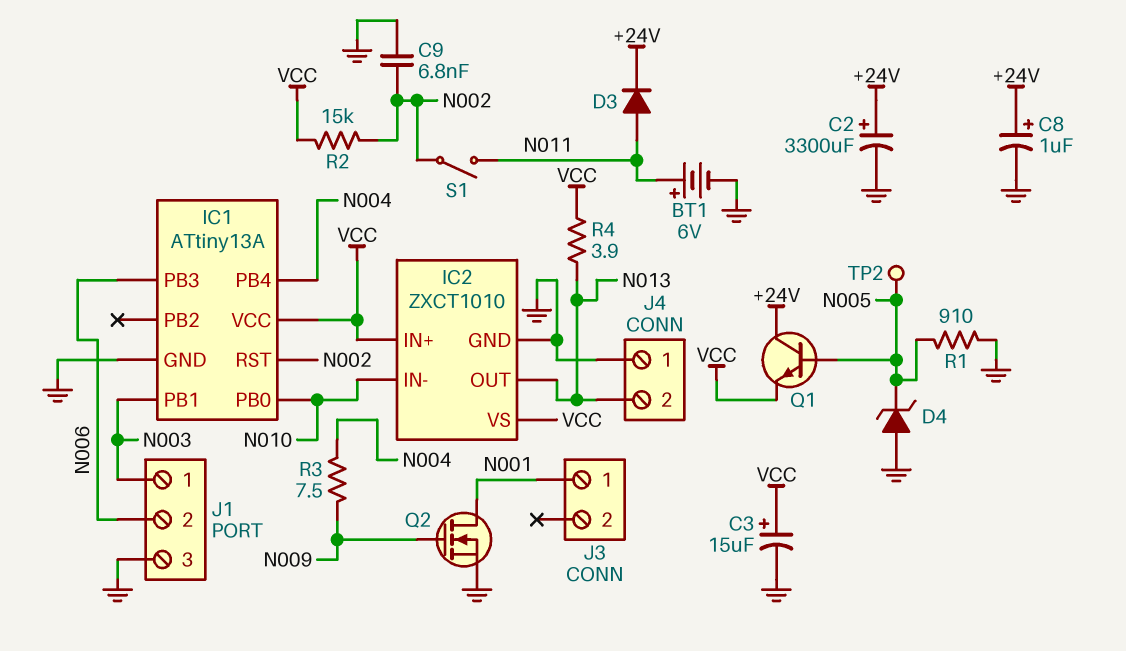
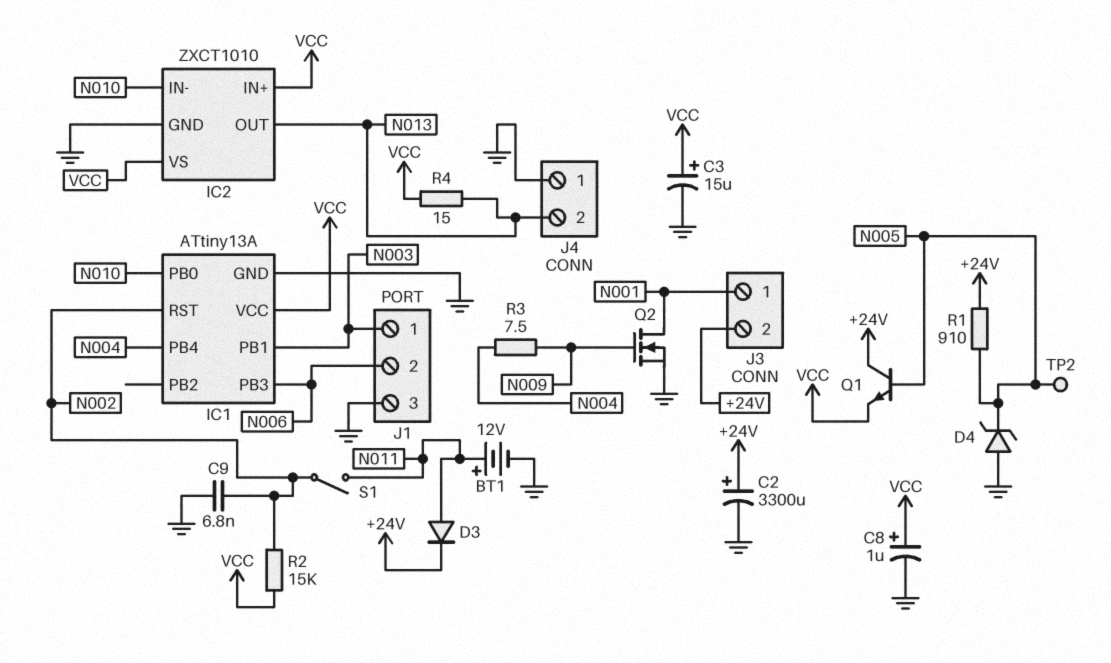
BT1: 6V (plus N011, minus GND) -> 12V (plus N011, minus GND)
C8: 1uF (plus +24V, minus GND) -> 1uF (plus VCC, minus GND)
J3 pin 2: none -> +24V
R1: 910 (GND, N005) -> 910 (+24V, N005)
R4: 3.9 (N013, VCC) -> 15 (N013, VCC)

